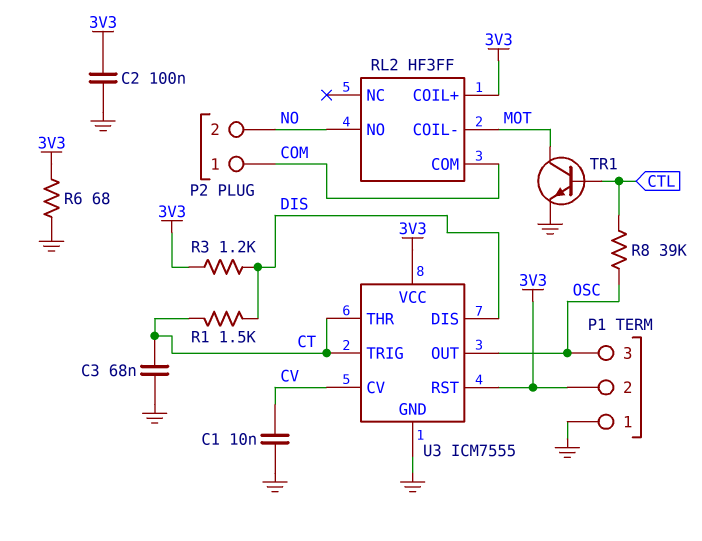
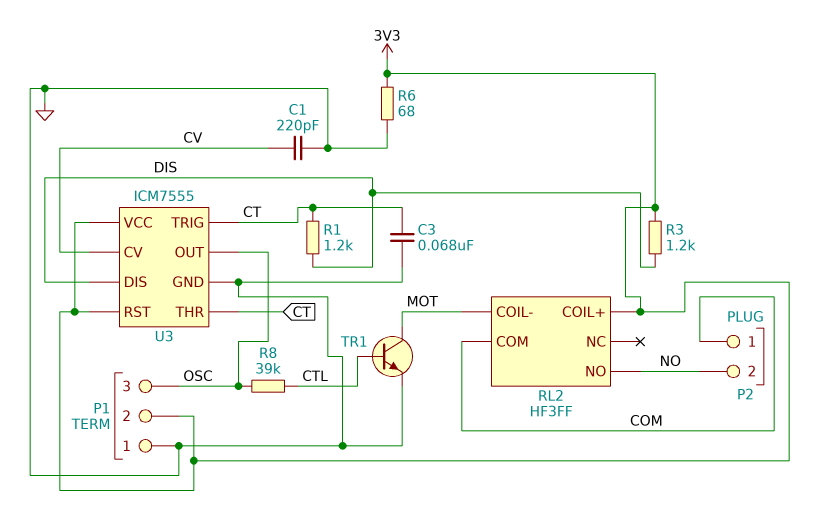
C1: 10nF (CV, GND) -> 220pF (CV, GND)
C2: 100nF (3V3, GND) -> none
R1: 1.5k (CT, DIS) -> 1.2k (CT, DIS)

